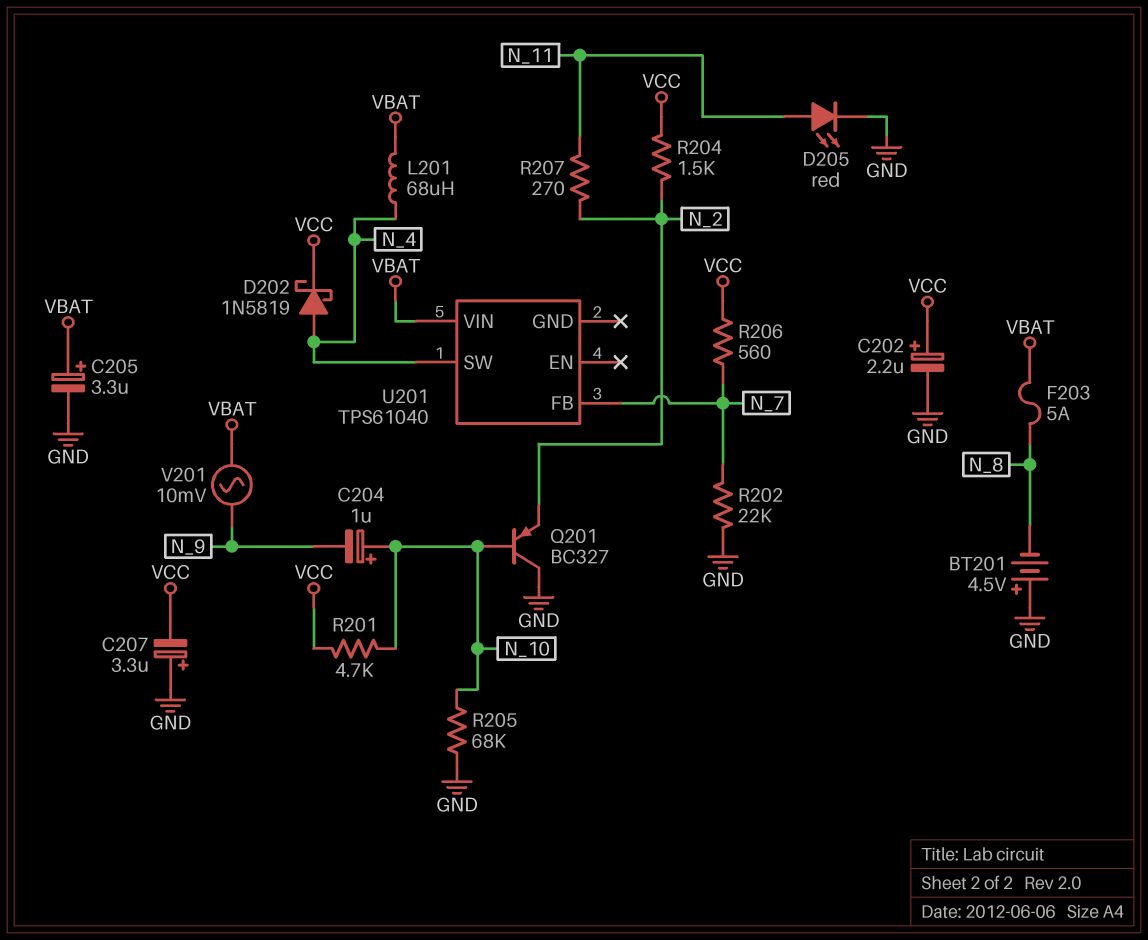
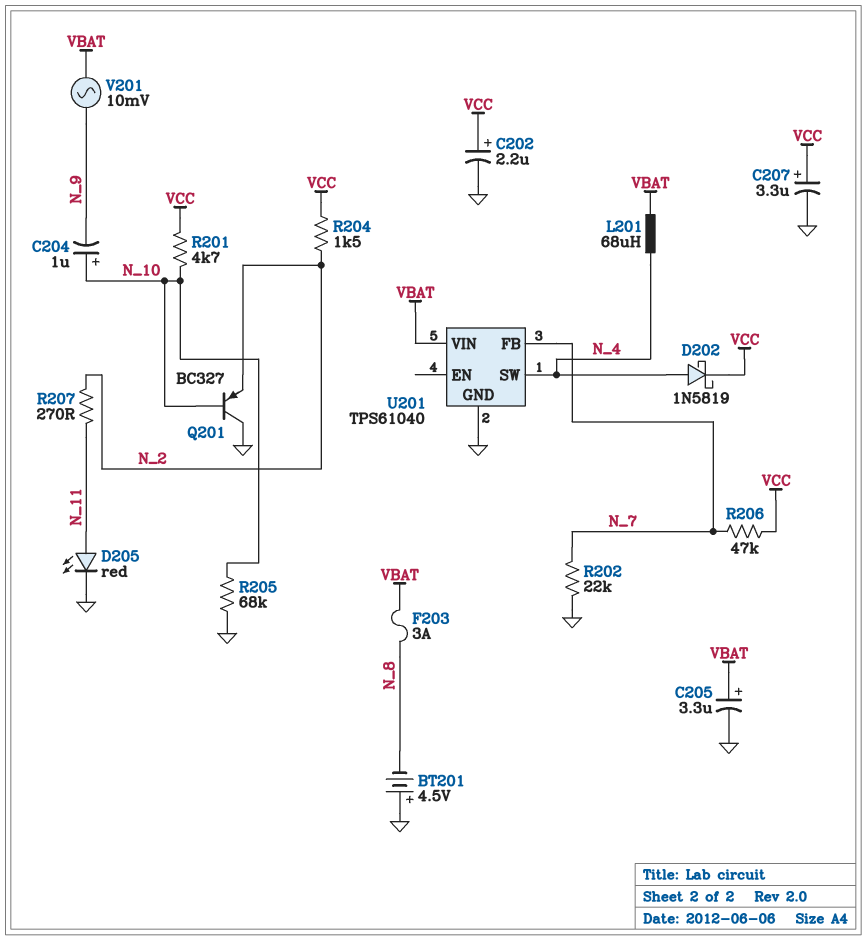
C207: 3.3uF (plus GND, minus VCC) -> 3.3uF (plus VCC, minus GND)
F203: 5A (N_8, VBAT) -> 3A (N_8, VBAT)
R206: 560 (N_7, VCC) -> 47k (N_7, VCC)
U201 pin GND: none -> GND

